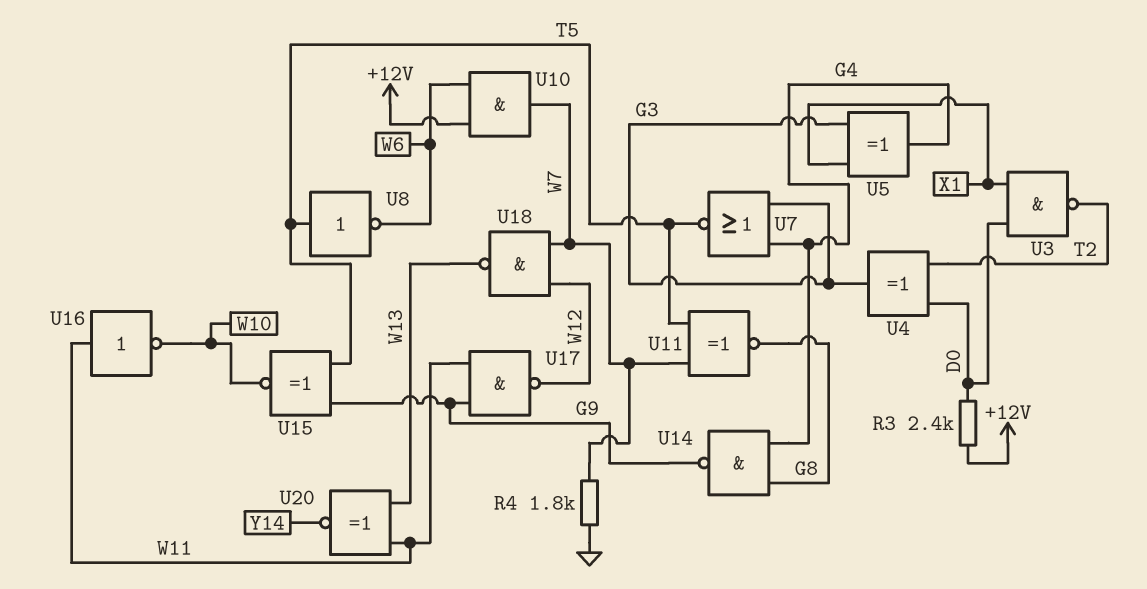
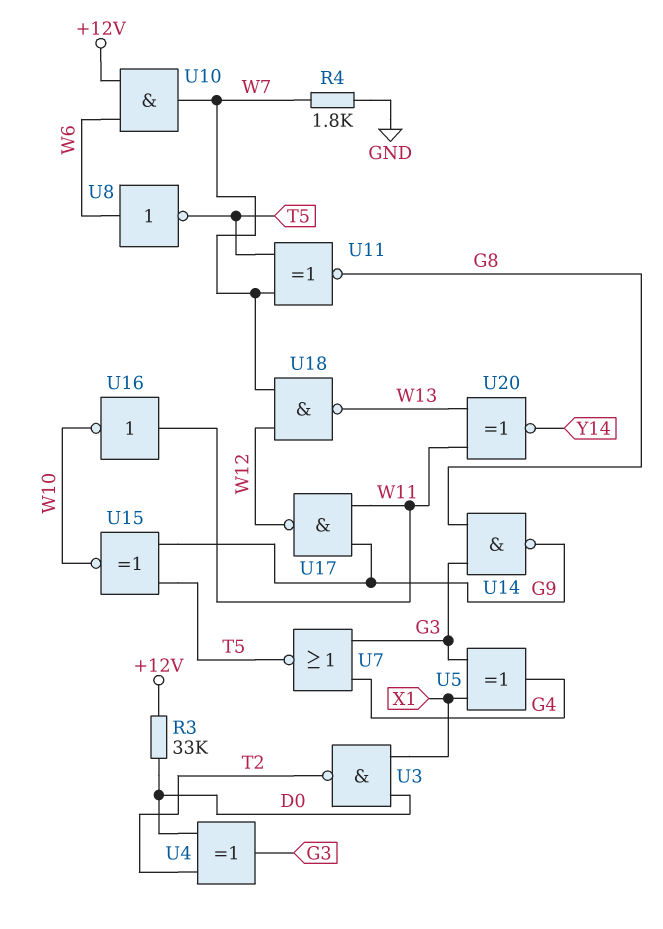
R3: 2.4k (+12V, D0) -> 33k (+12V, D0)
U8: NOT (in T5, out W6) -> NOT (in W6, out T5)
U14: NAND (in G4, in G8, out G9) -> NAND (in G3, in G8, out G9)

